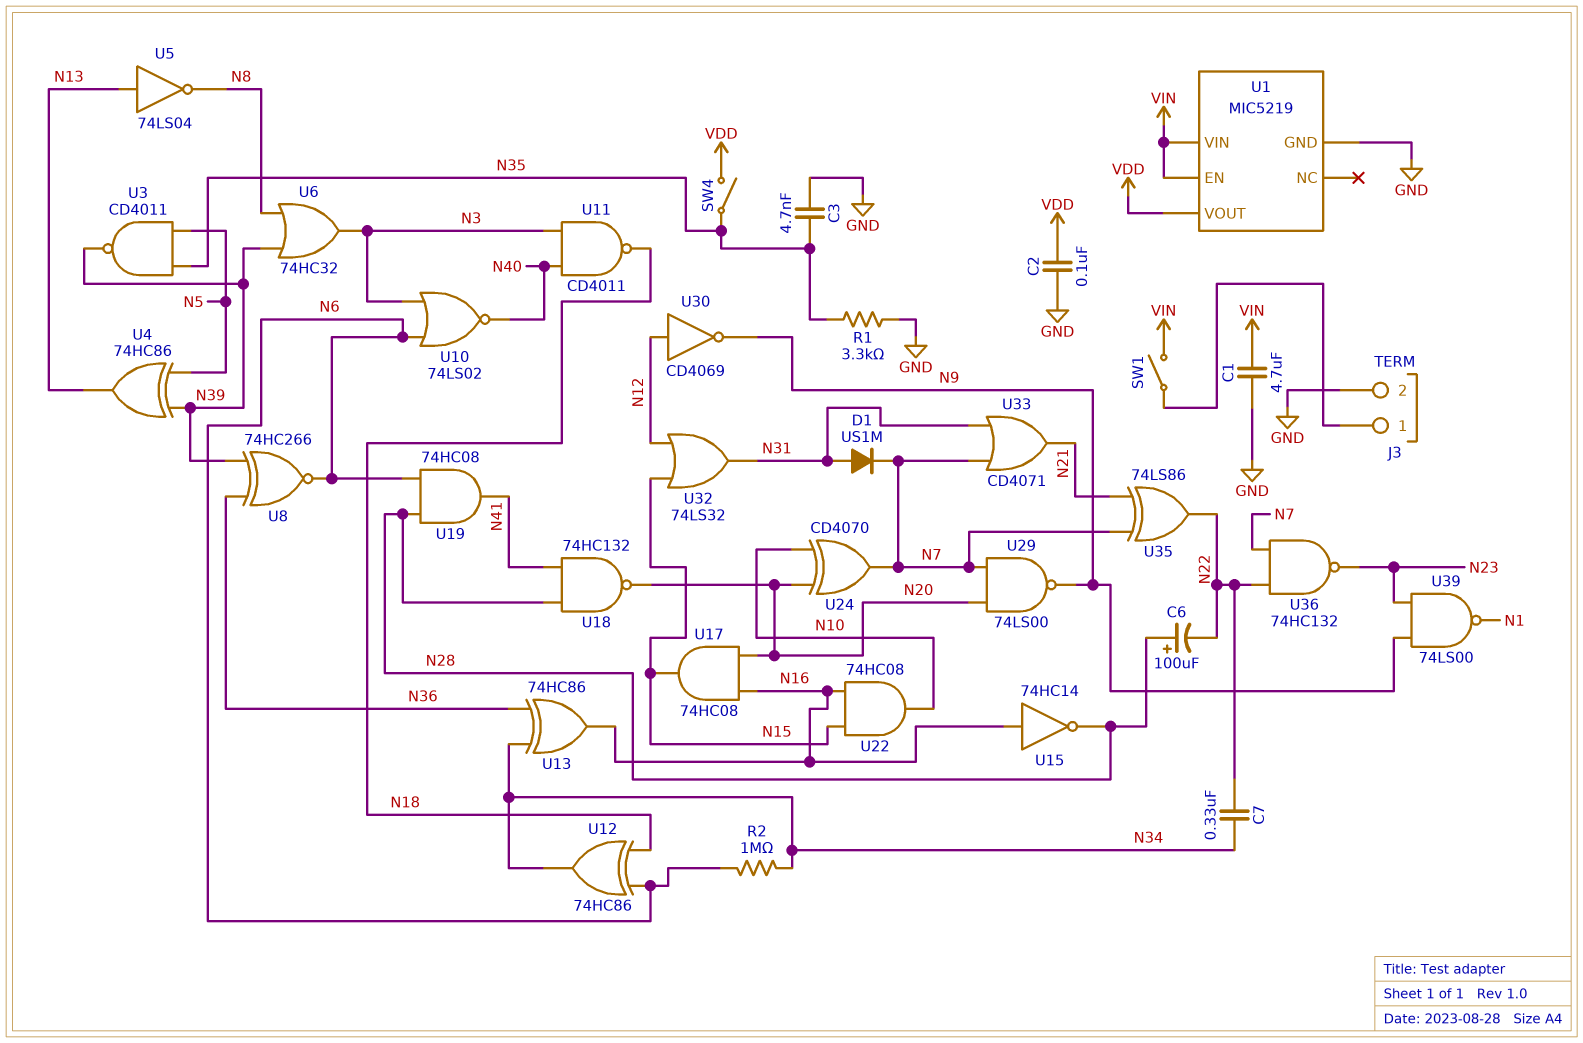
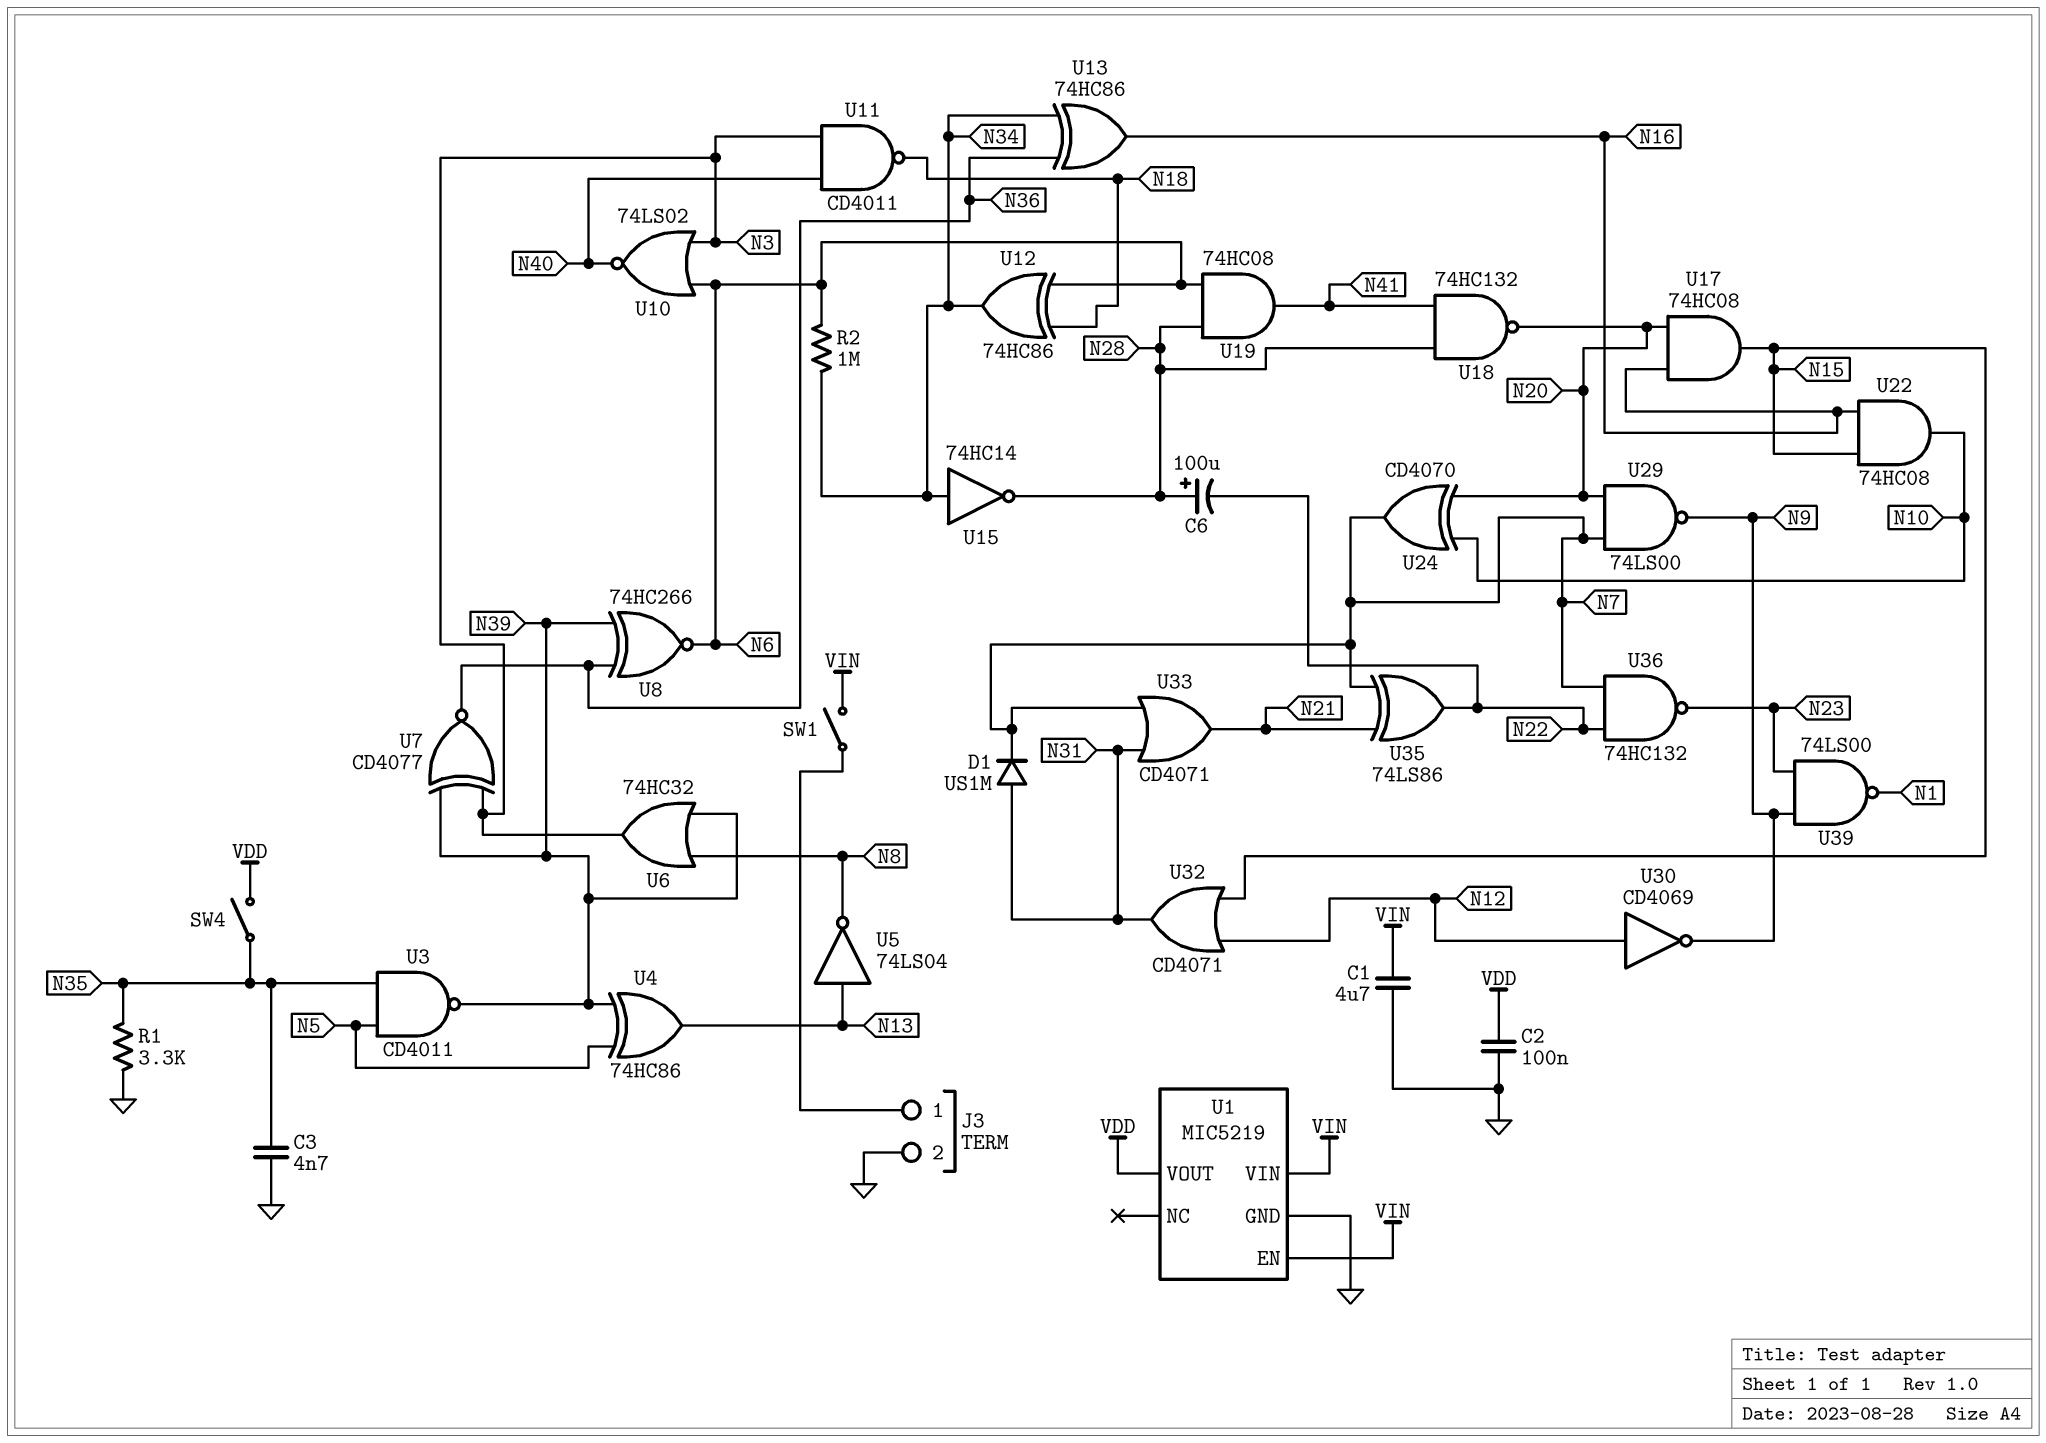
C7: 330nF (N22, N34) -> none
U7: none -> XNOR CD4077 (in N3, in N39, out N36)
U15: NOT 74HC14 (in N16, out N28) -> NOT 74HC14 (in N34, out N28)
U32: OR 74LS32 (in N12, in N15, out N31) -> OR CD4071 (in N12, in N15, out N31)

